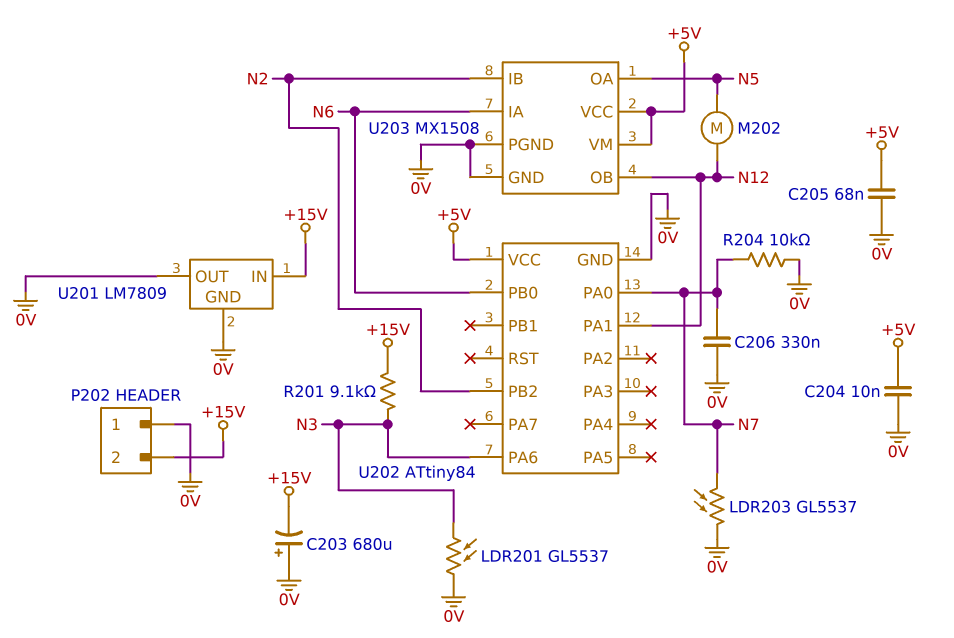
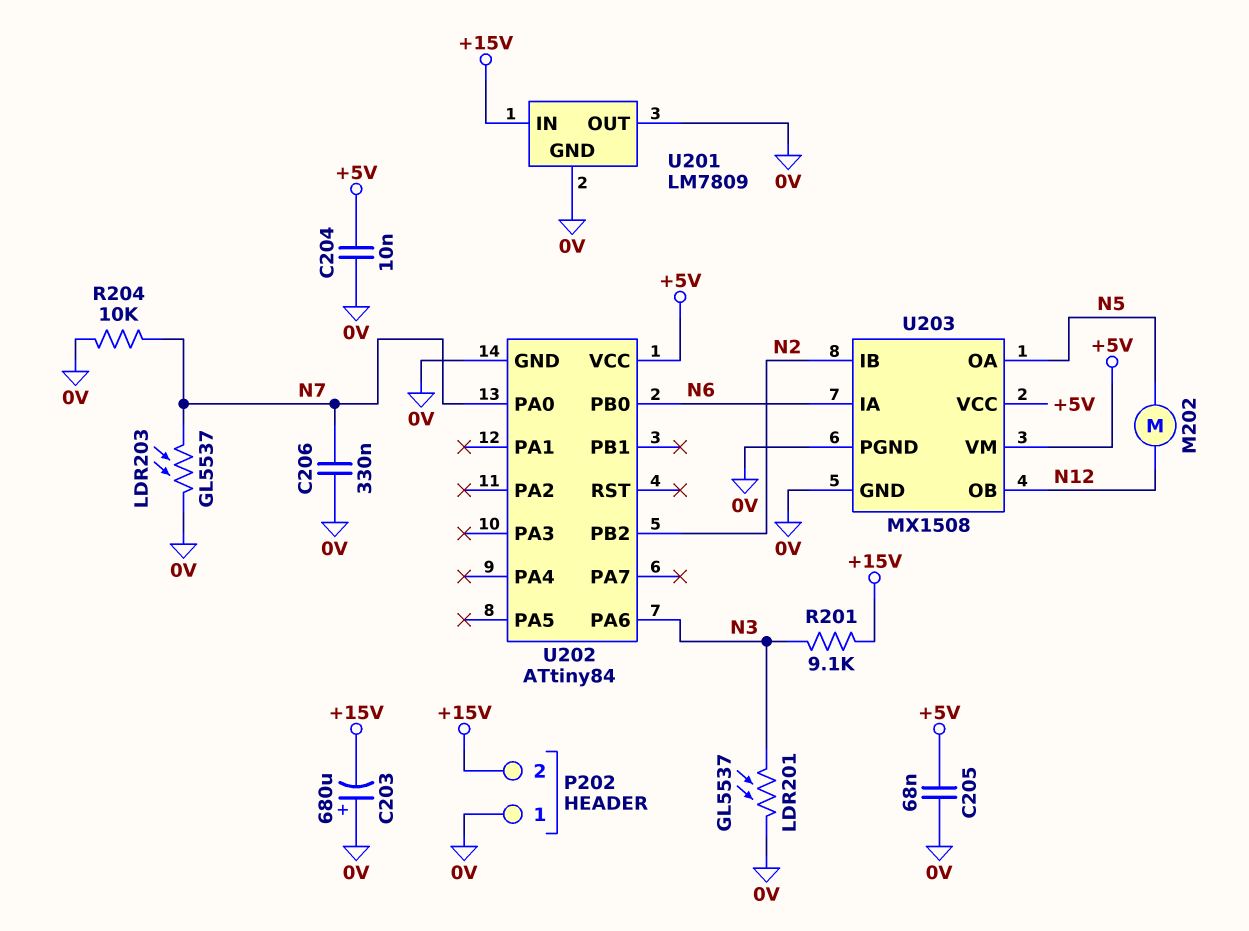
U202 pin PA1: N12 -> none

